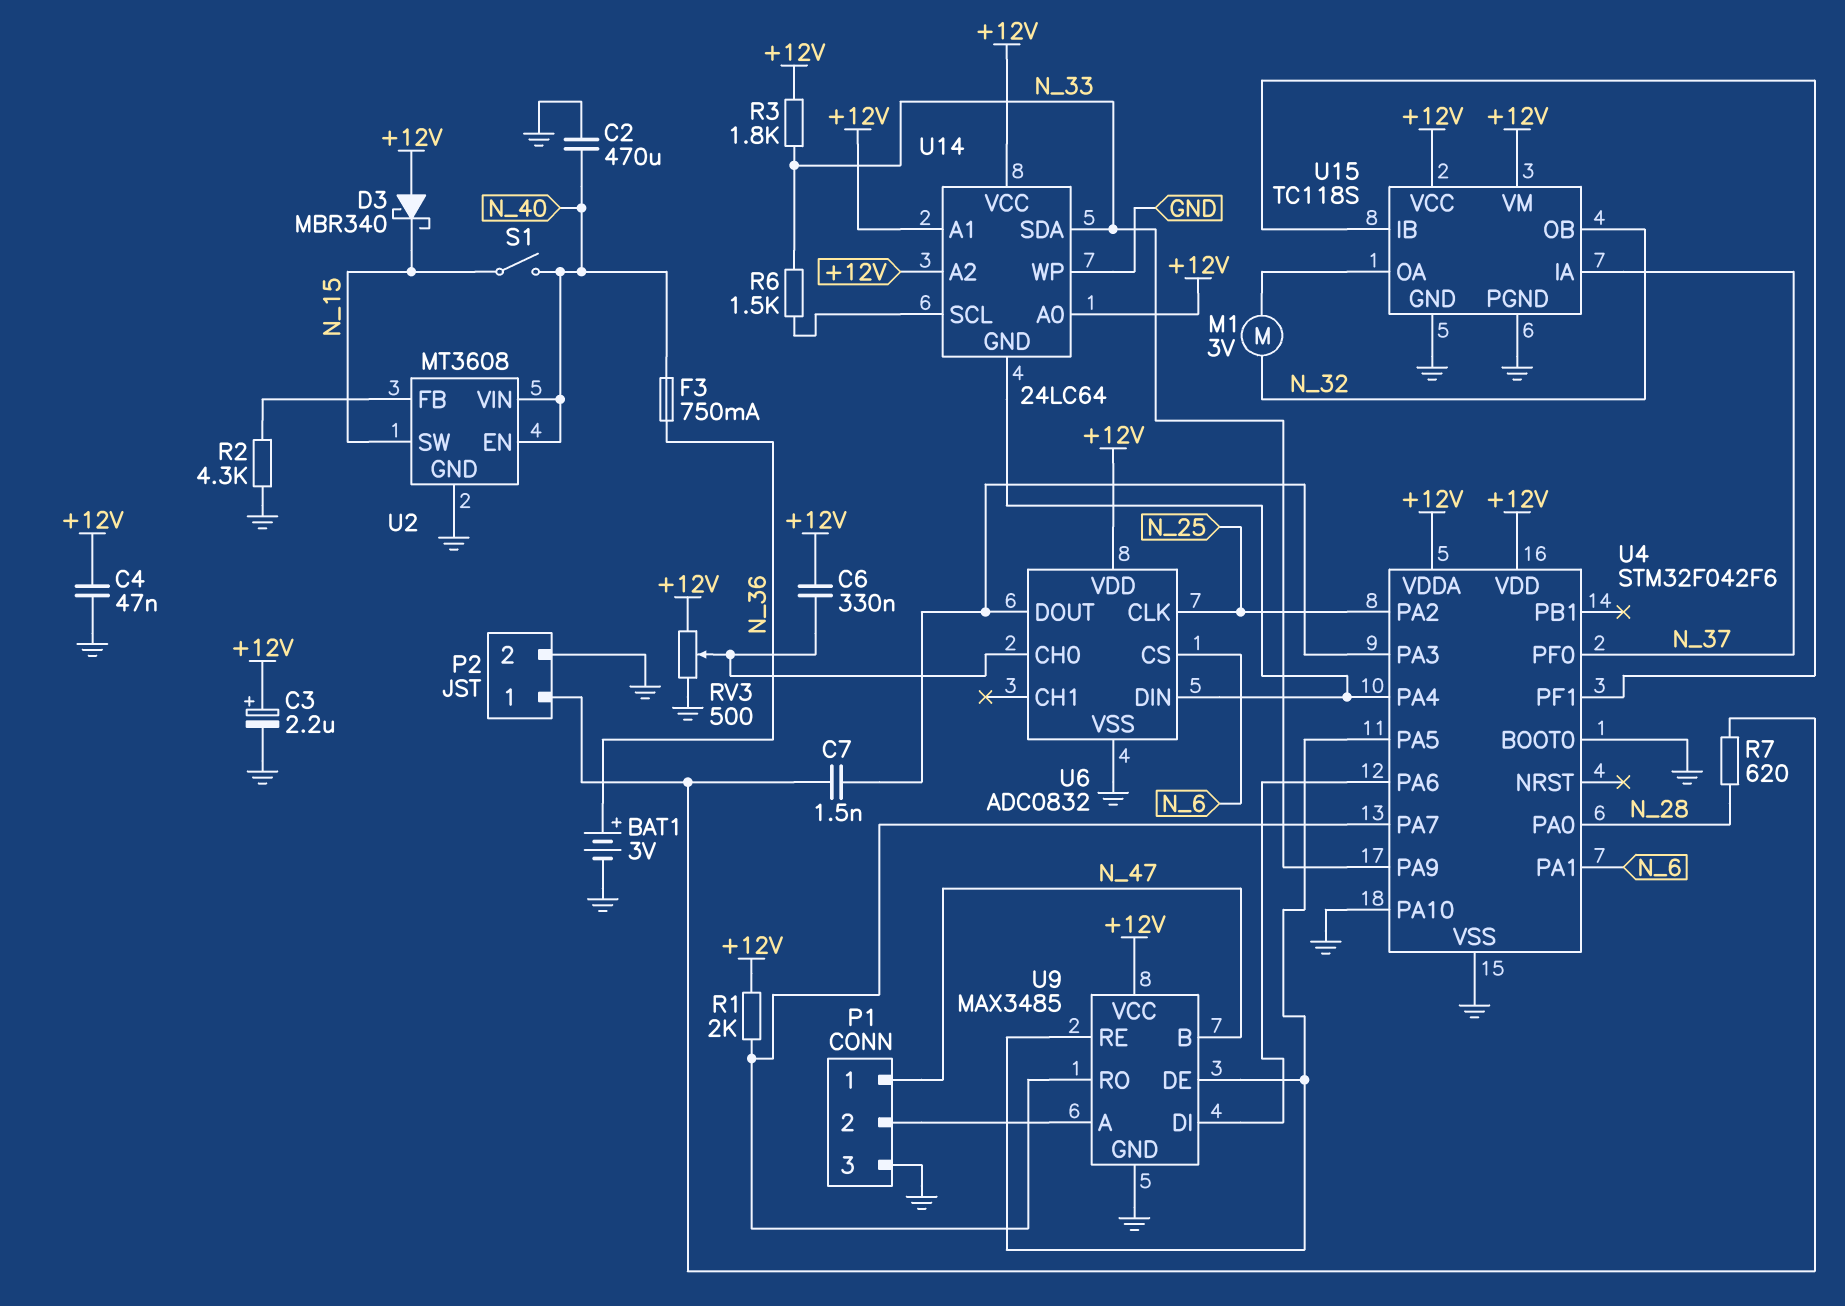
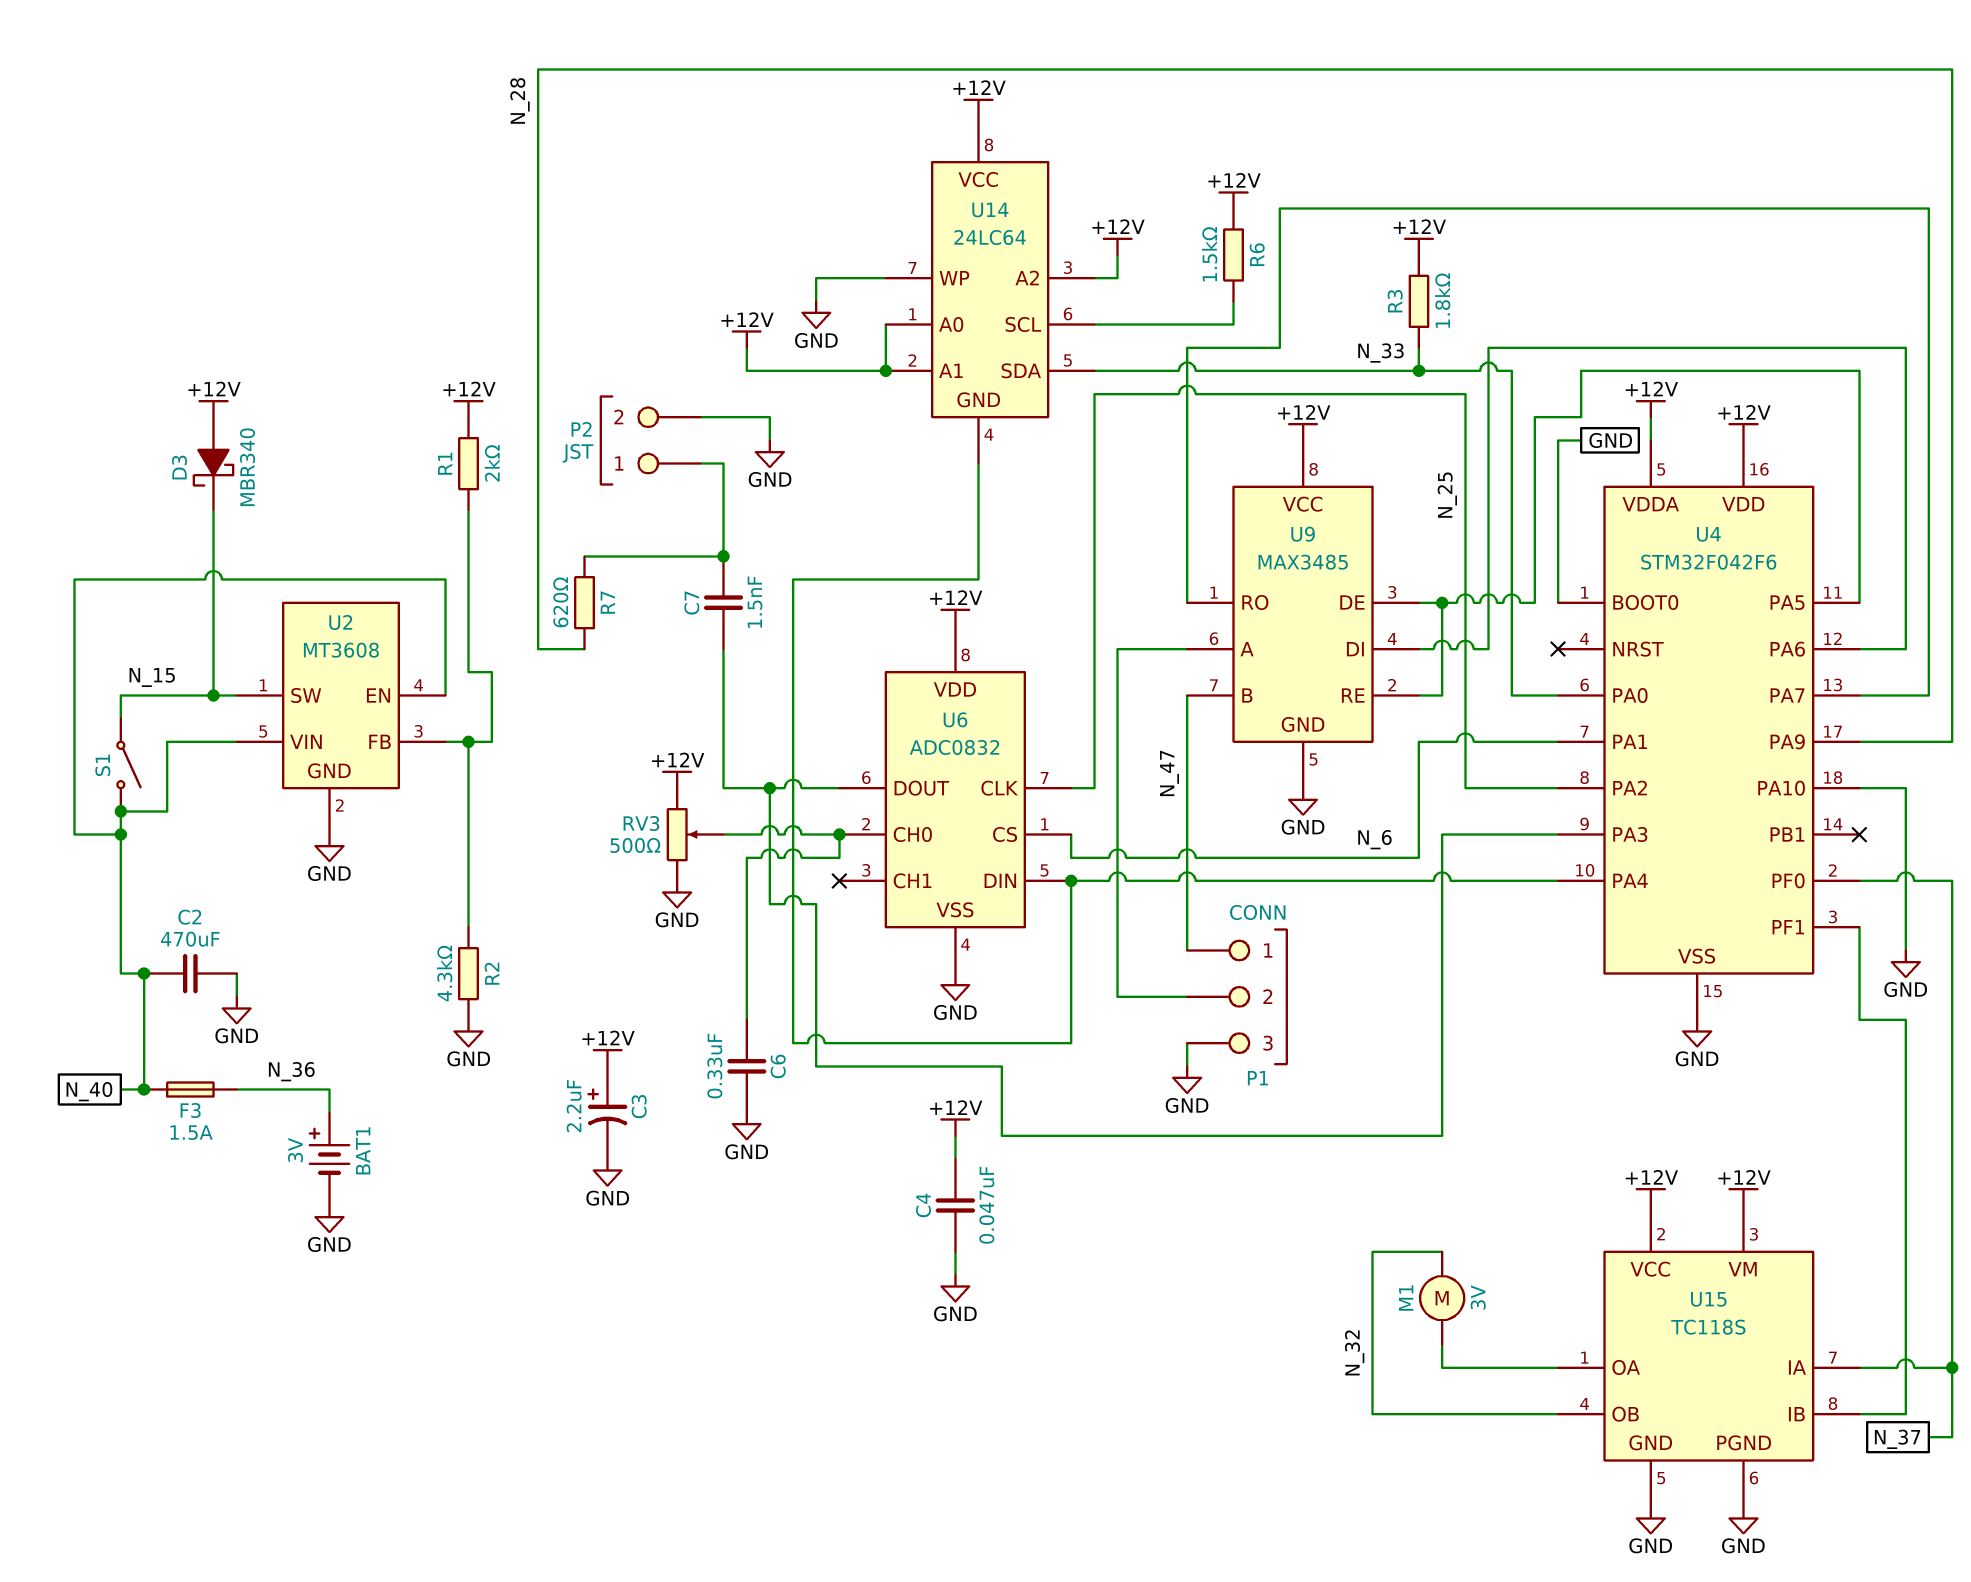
C6: 330nF (+12V, U6/CH0) -> 330nF (GND, U6/CH0)
F3: 750mA (N_36, N_40) -> 1.5A (N_36, N_40)
R1: 2k (+12V, U4/PA7) -> 2k (+12V, U2/FB)
R6: 1.5k (N_33, U14/SCL) -> 1.5k (+12V, U14/SCL)
U4 pin PA0: N_28 -> N_33
U4 pin PA9: N_33 -> N_28

